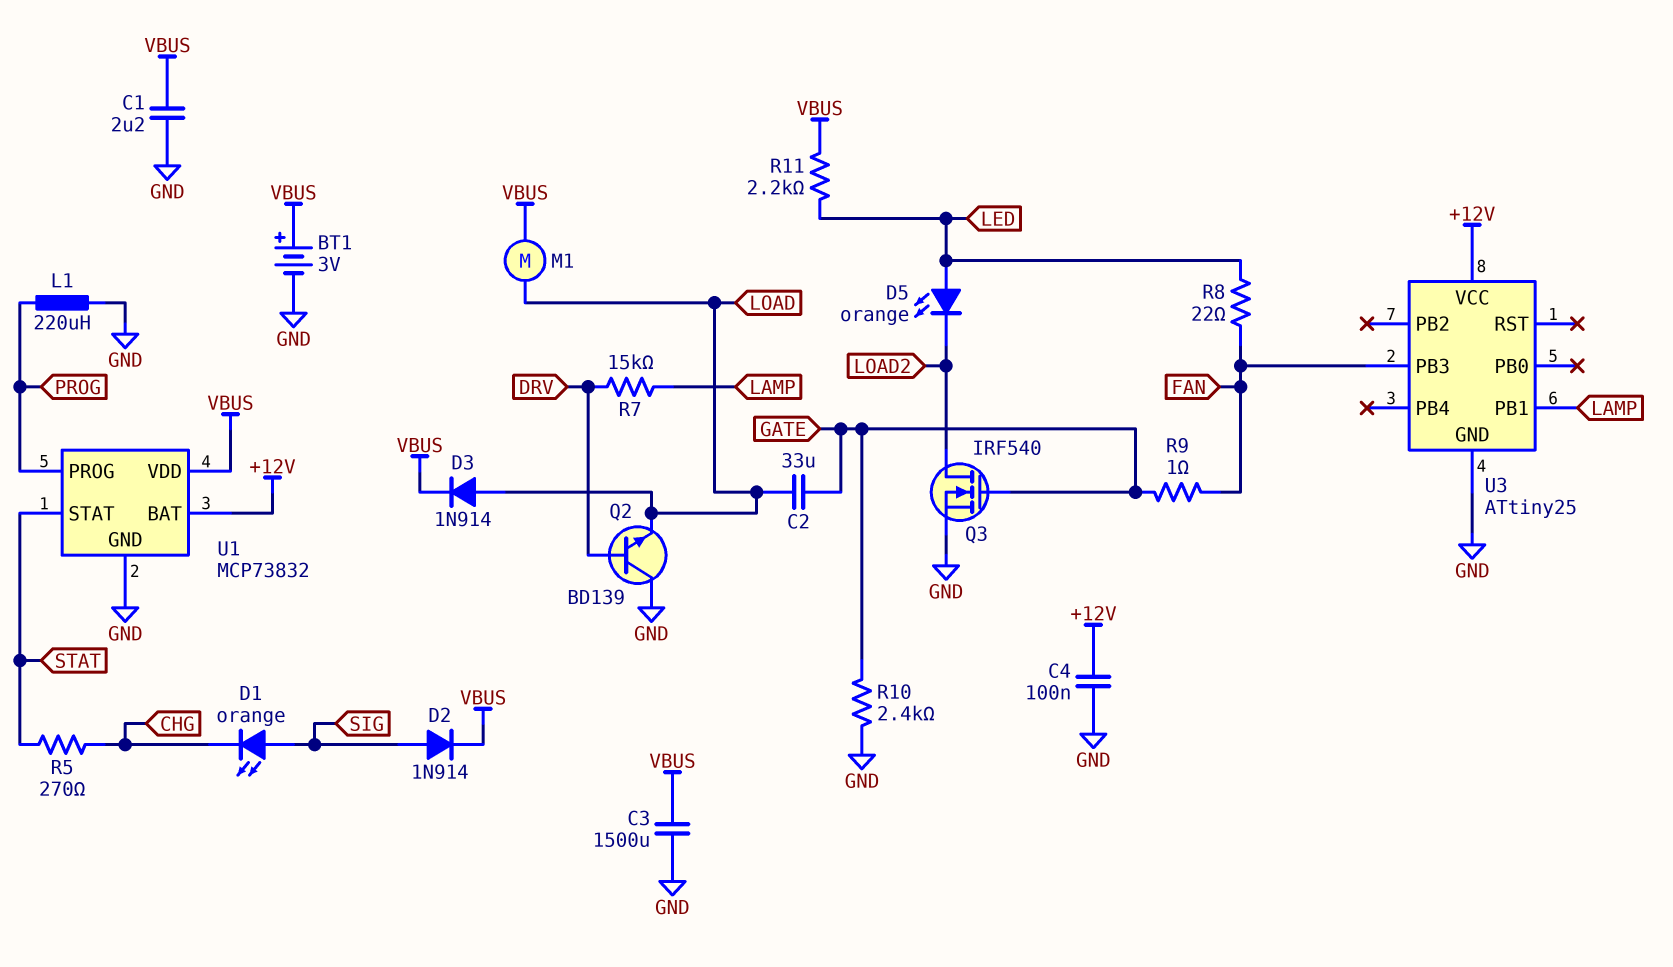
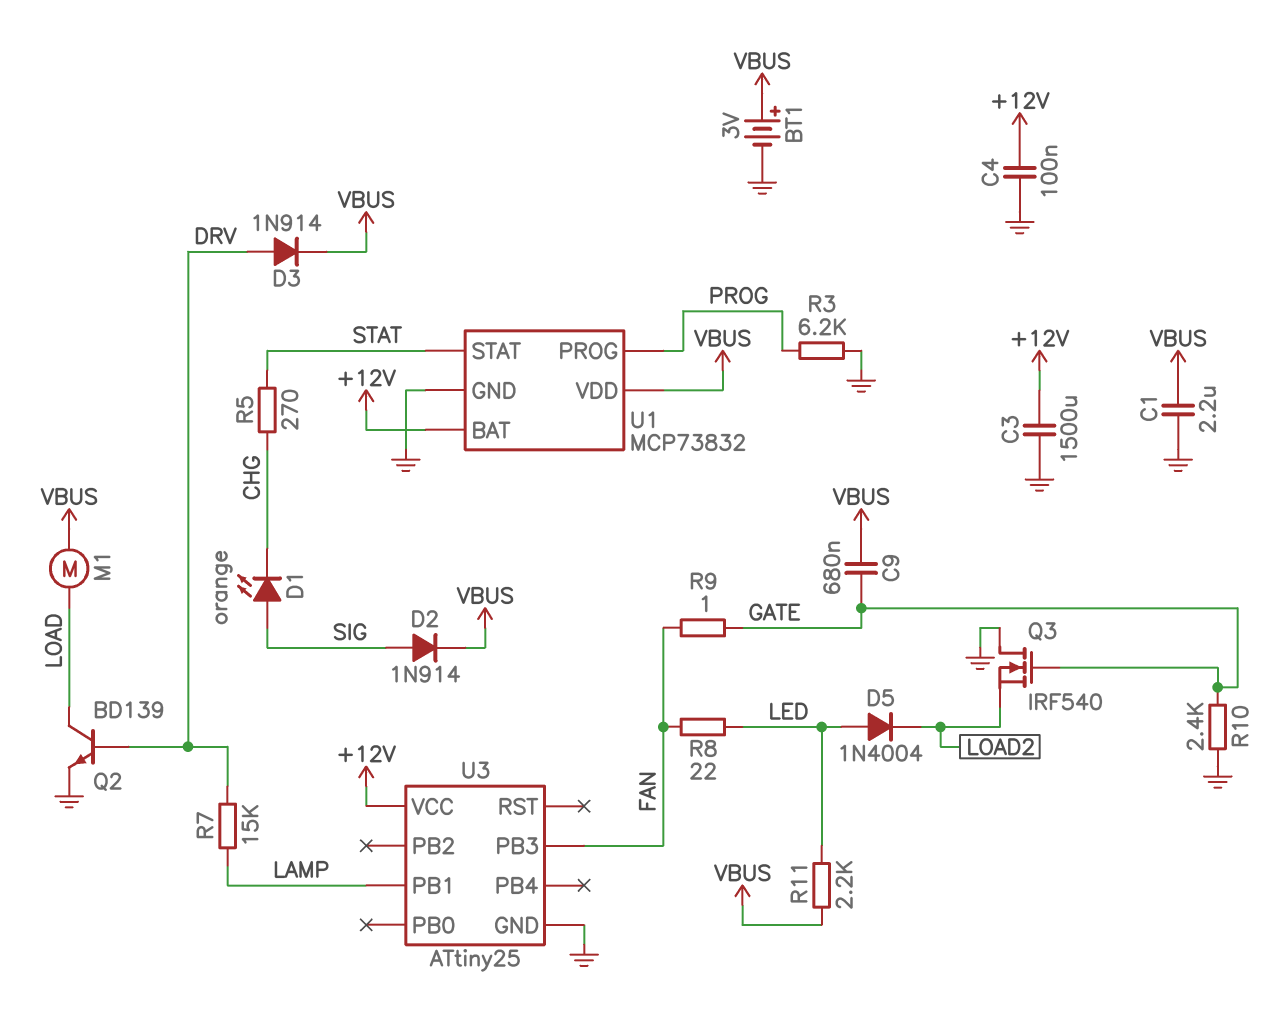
C2: 33uF (GATE, LOAD) -> none
C3: 1500uF (GND, VBUS) -> 1500uF (+12V, GND)
C9: none -> 680nF (GATE, VBUS)
D3: diode 1N914 (A LOAD, K VBUS) -> diode 1N914 (A DRV, K VBUS)
D5: LED orange (A LED, K LOAD2) -> diode 1N4004 (A LED, K LOAD2)
L1: 220uH (GND, PROG) -> none
Q2: NPN BD139 (B DRV, C GND, E LOAD) -> NPN BD139 (B DRV, C LOAD, E GND)
Q3: NMOS IRF540 (G GATE, D LOAD2, S GND) -> NMOS IRF540 (G GATE, D GND, S LOAD2)
R3: none -> 6.2k (GND, PROG)

